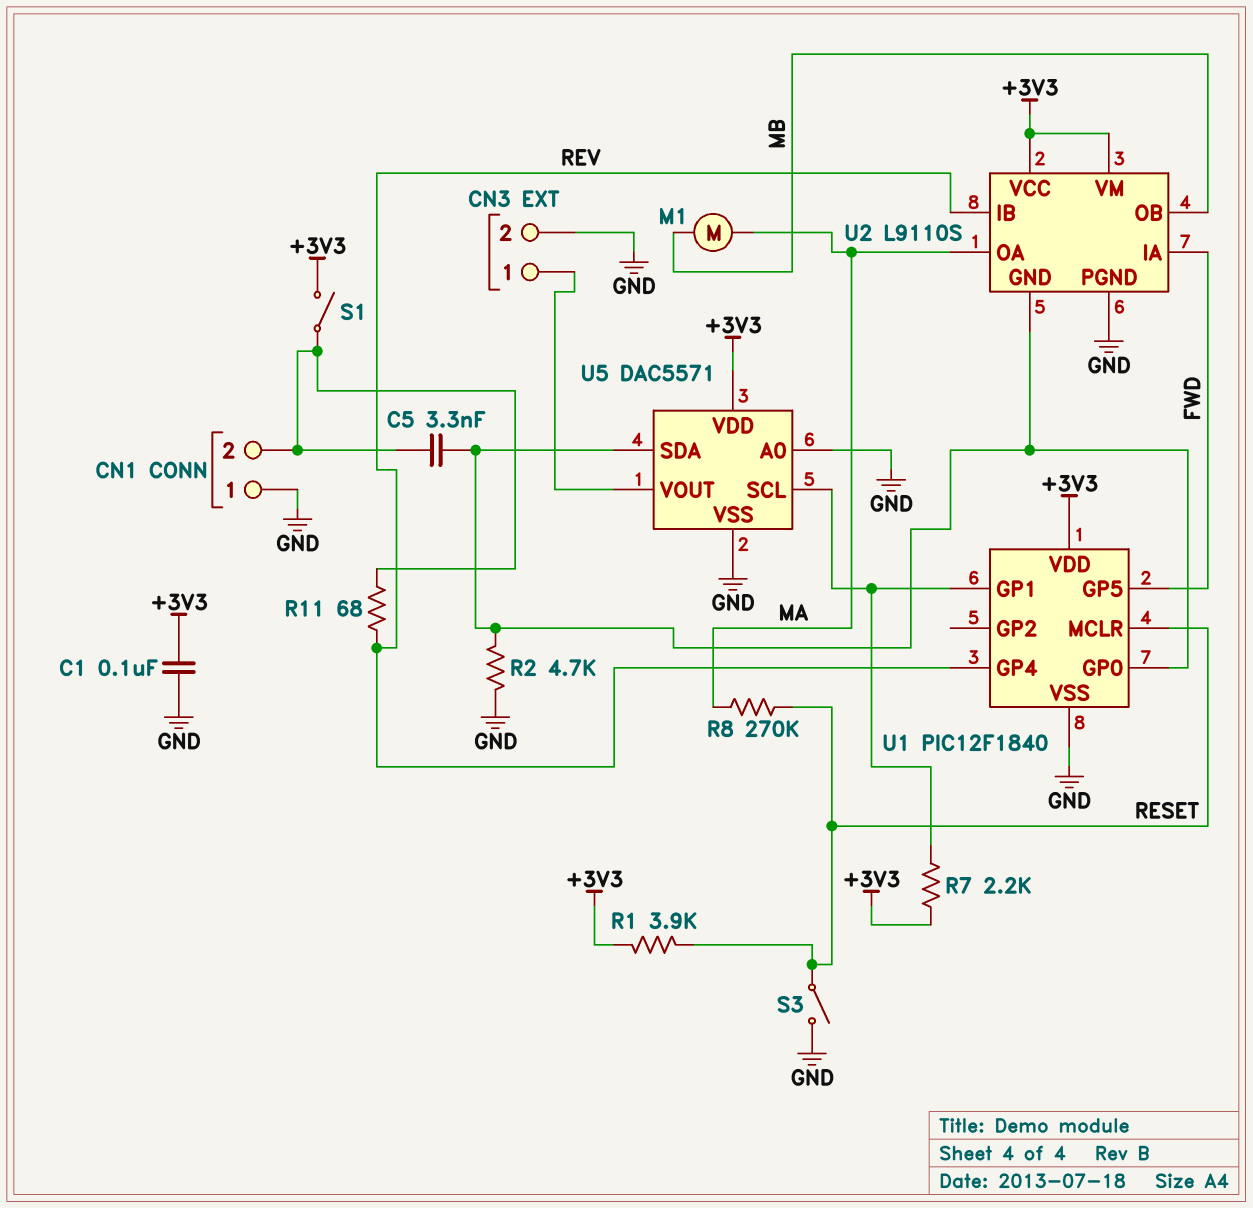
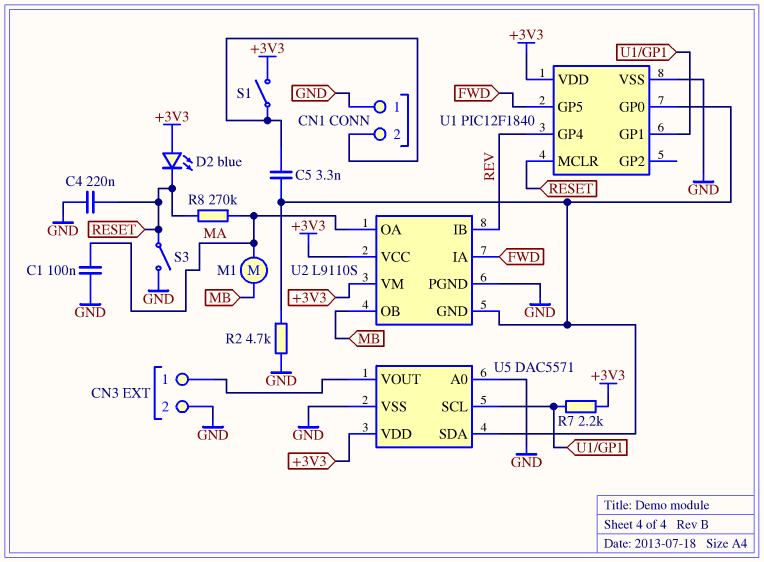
C1: 100nF (+3V3, GND) -> 100nF (GND, MA)
C4: none -> 220nF (GND, RESET)
D2: none -> LED blue (A +3V3, K RESET)
R1: 3.9k (+3V3, RESET) -> none
R11: 68 (CN1/2, REV) -> none

